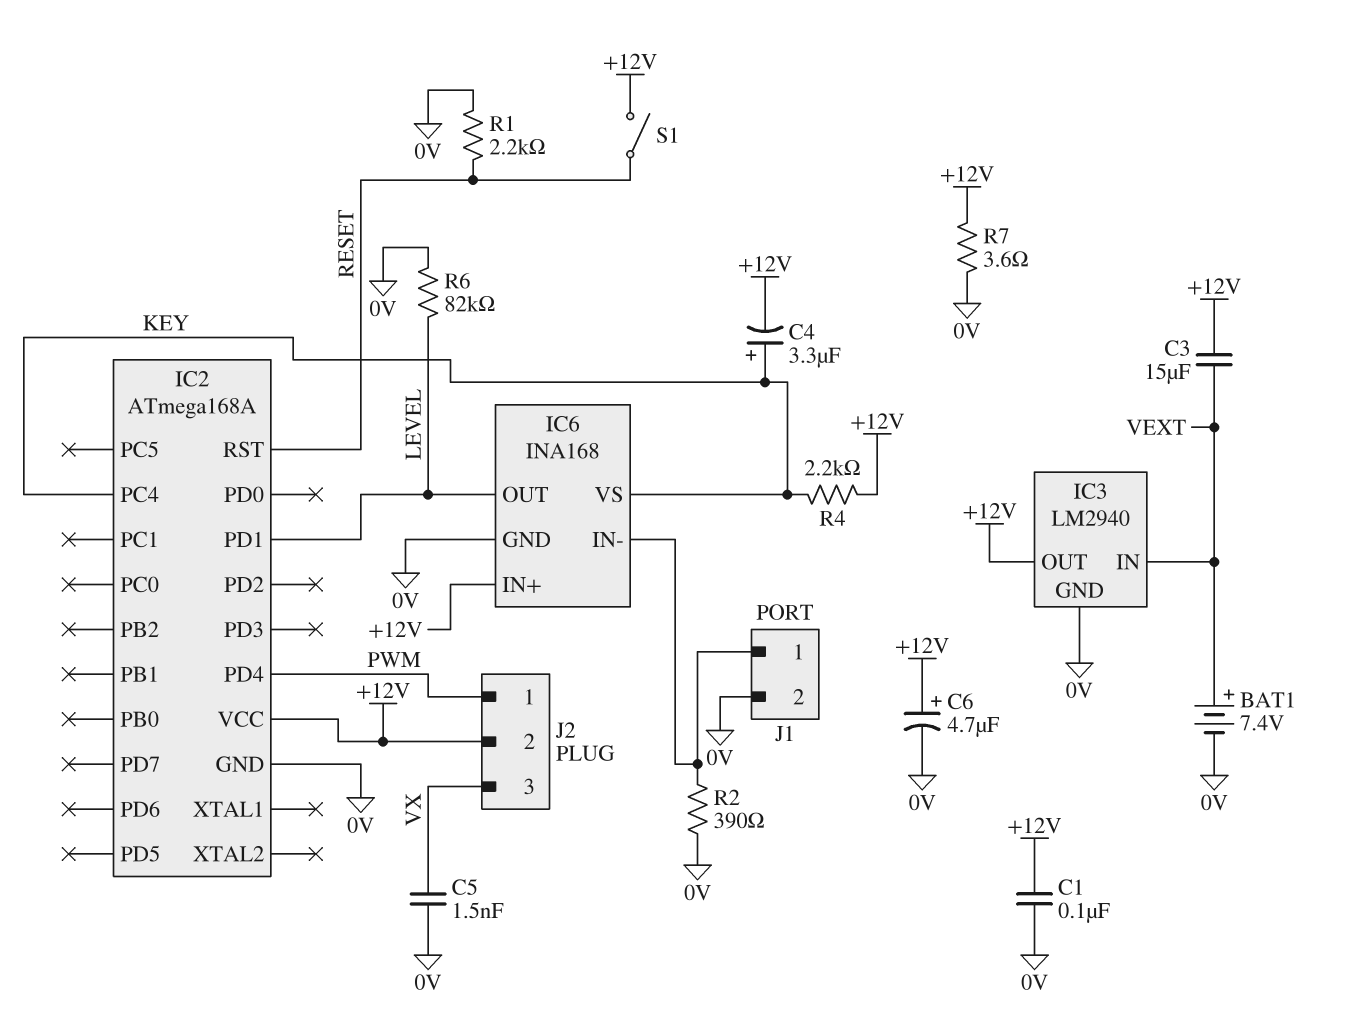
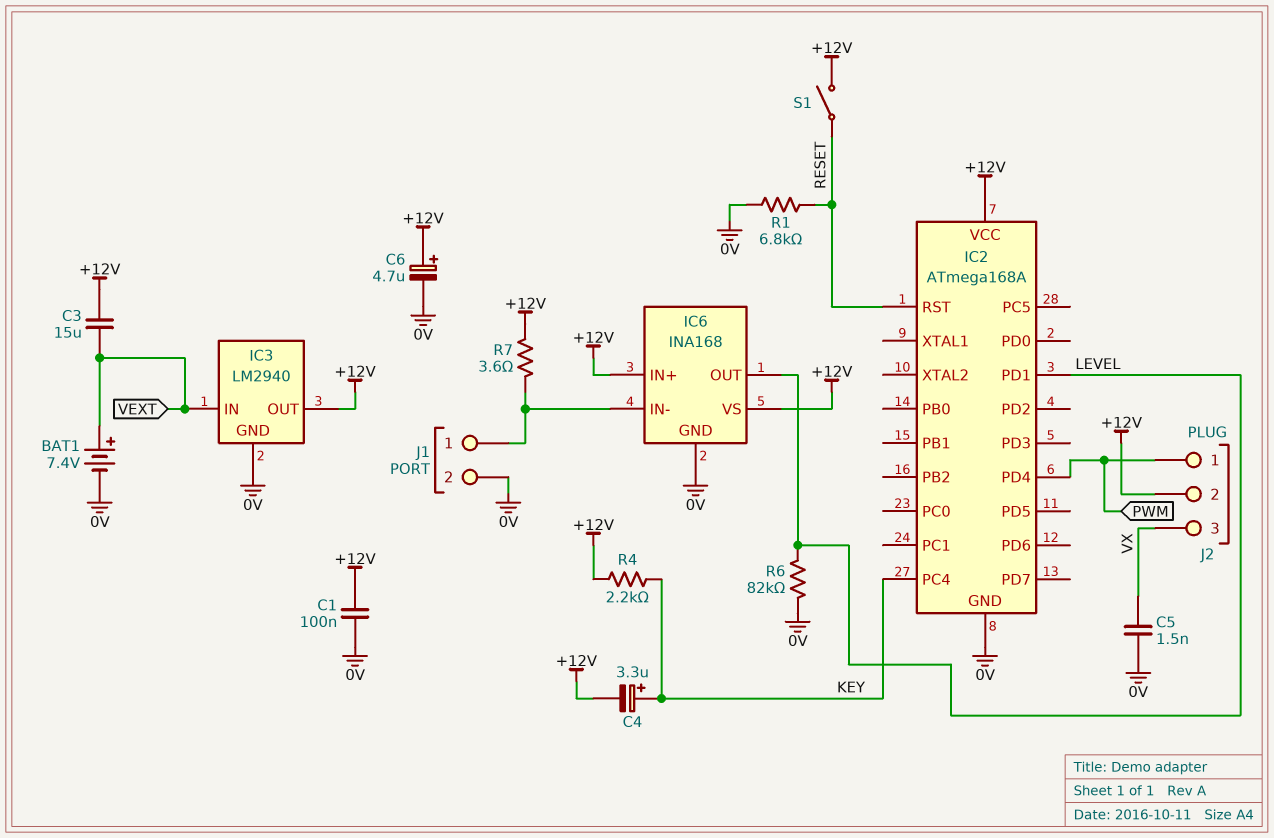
IC6 pin VS: KEY -> +12V
R1: 2.2k (0V, RESET) -> 6.8k (0V, RESET)
R2: 390 (0V, IC6/IN-) -> none
R7: 3.6 (+12V, 0V) -> 3.6 (+12V, IC6/IN-)

